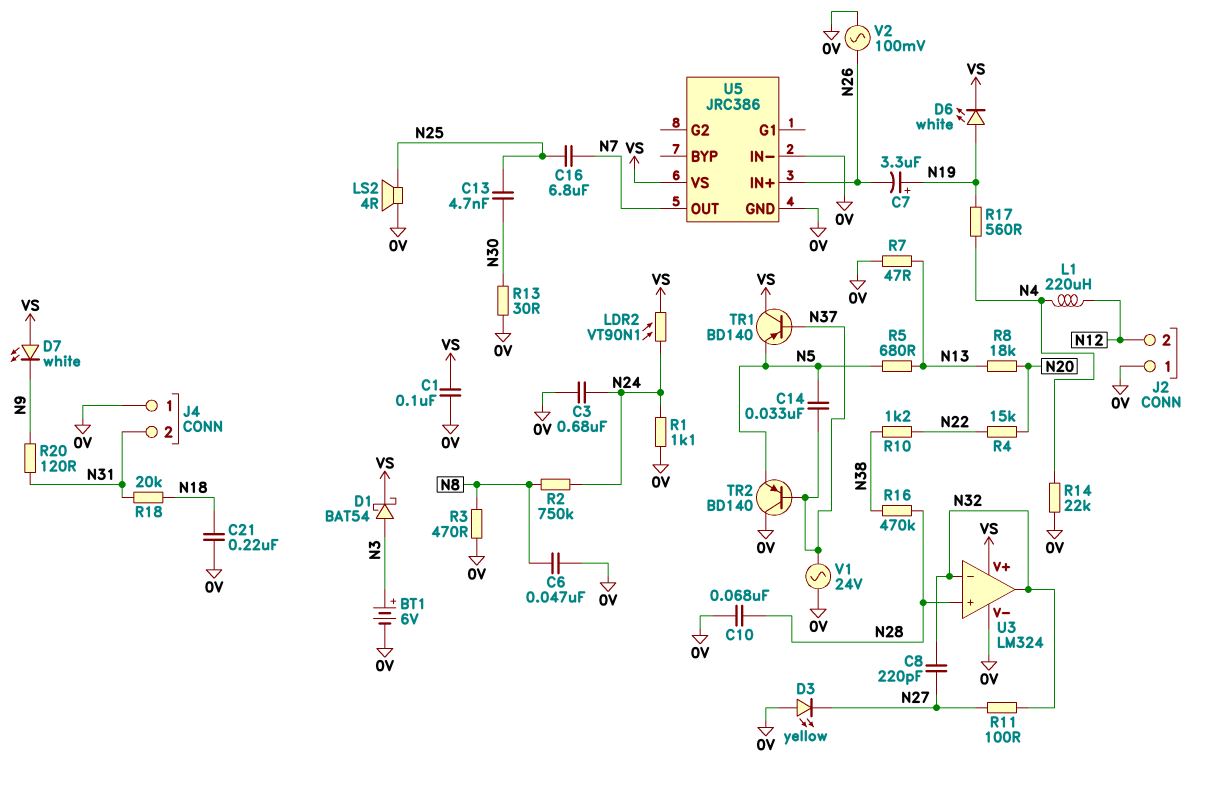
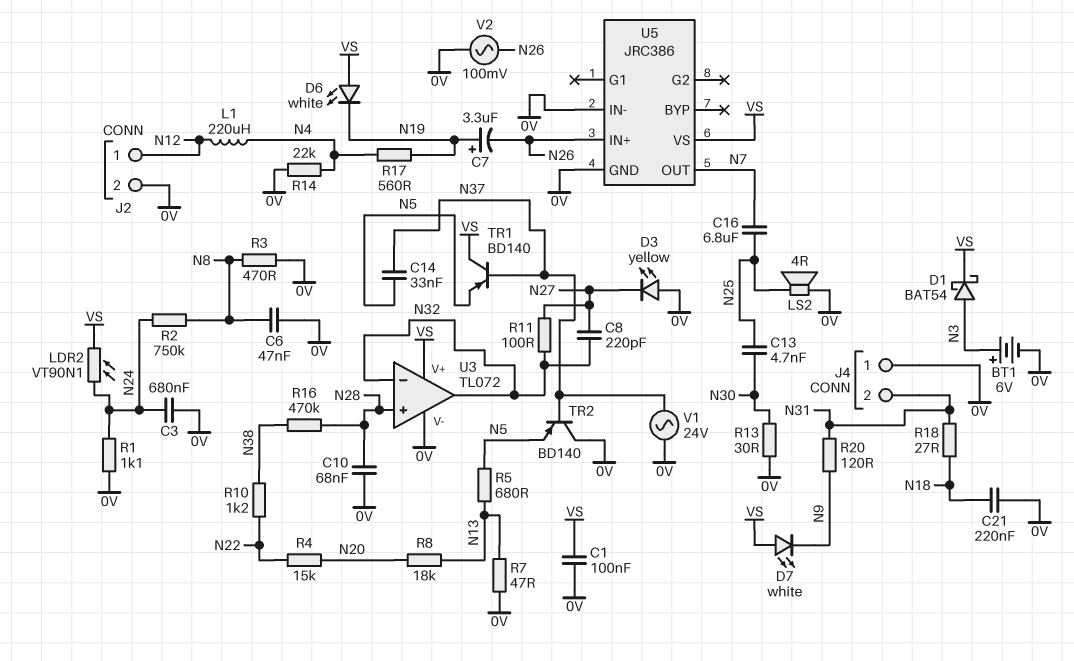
D6: LED white (A N19, K VS) -> LED white (A VS, K N19)
J2 pin 1: 0V -> N12
J2 pin 2: N12 -> 0V
R18: 20k (N18, N31) -> 27 (N18, N31)
U3: LM324 -> TL072

